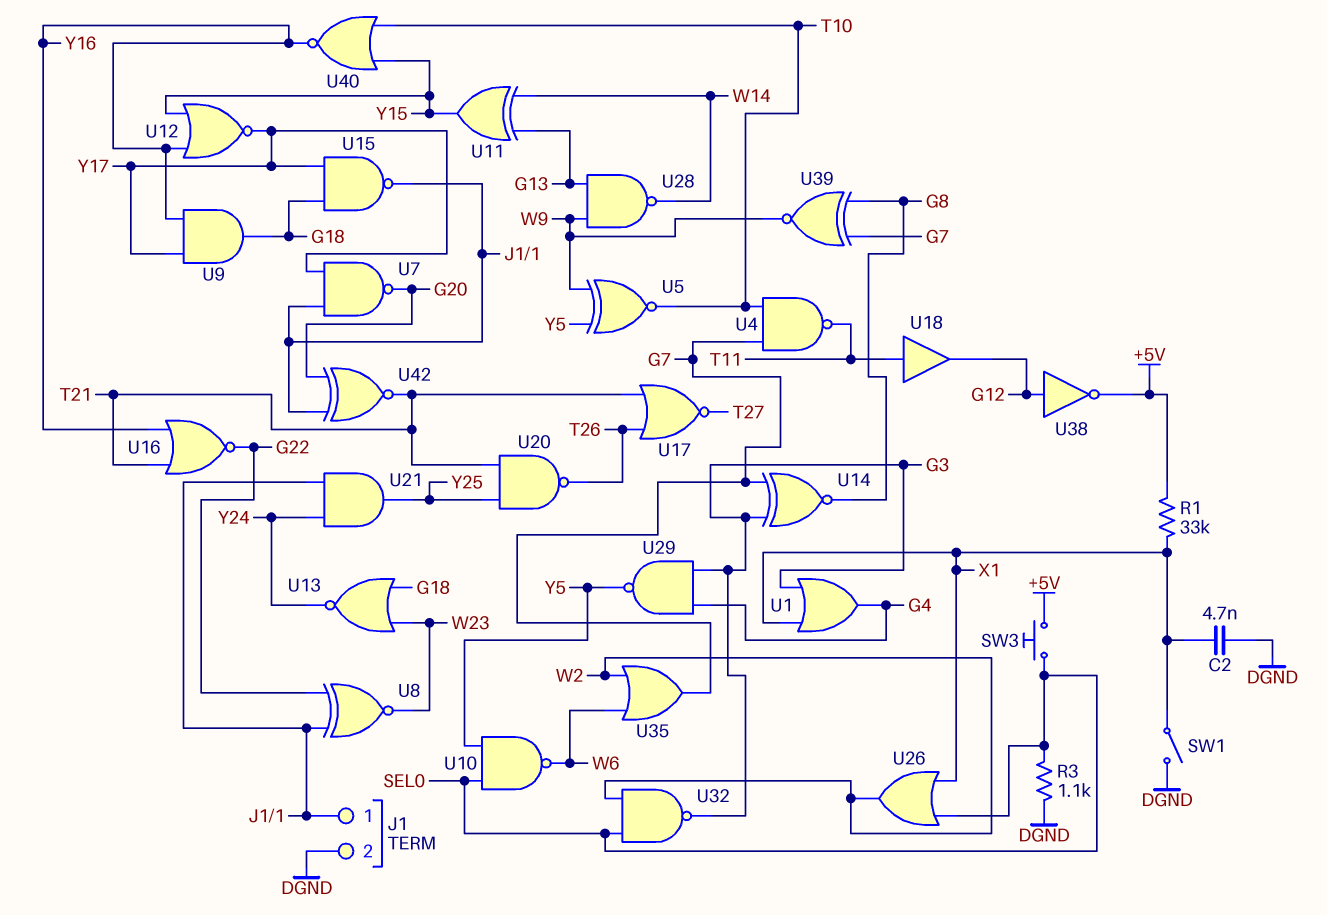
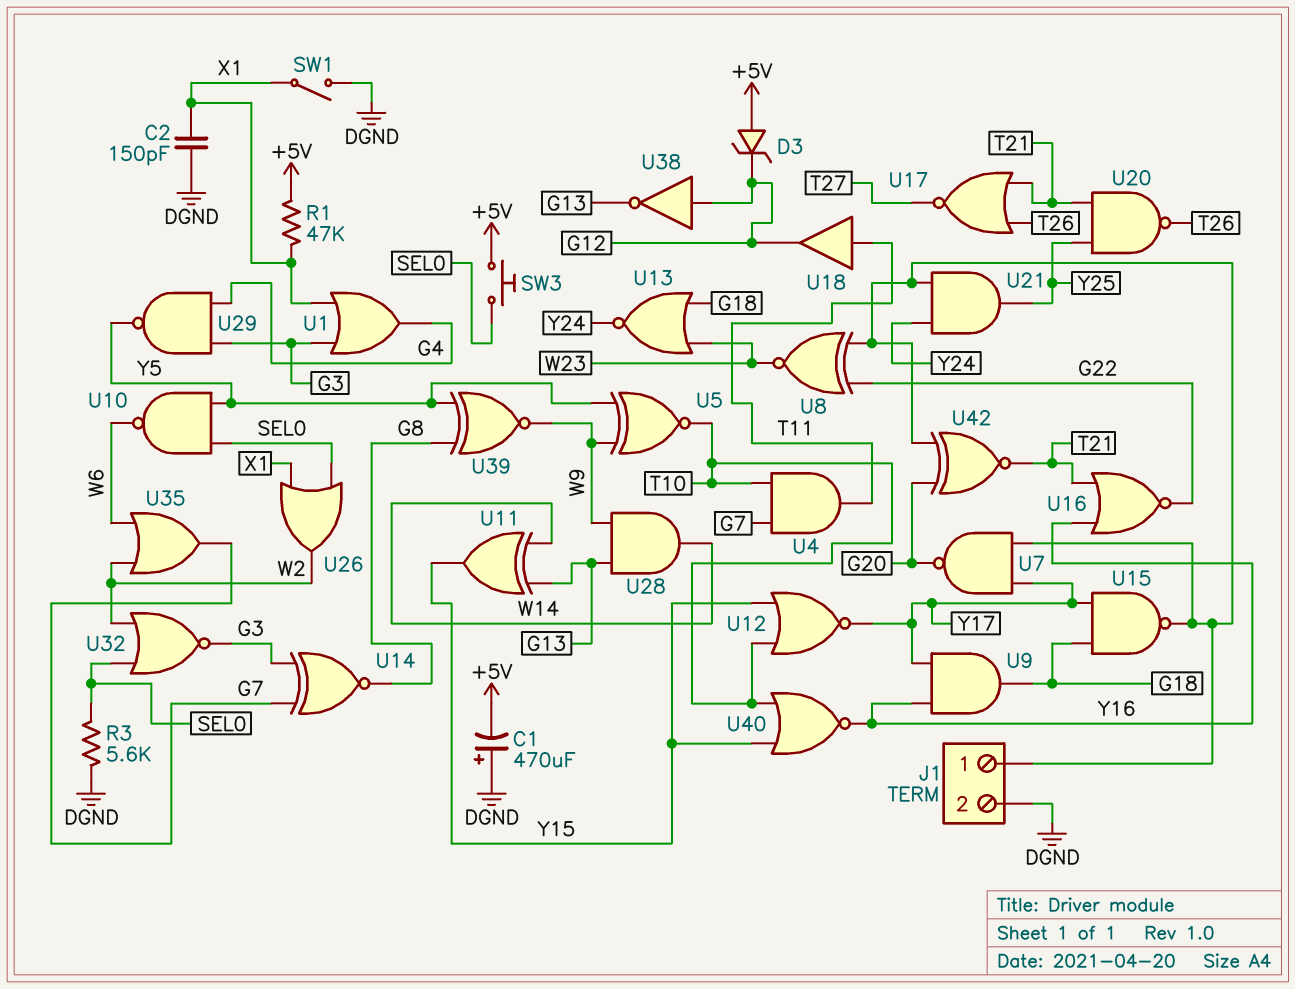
C1: none -> 470uF (plus DGND, minus +5V)
C2: 4.7nF (DGND, X1) -> 150pF (DGND, X1)
D3: none -> zener (A +5V, K G12)
R1: 33k (+5V, X1) -> 47k (+5V, X1)
R3: 1.1k (DGND, SEL0) -> 5.6k (DGND, SEL0)
U4: NAND (in G7, in T10, out T11) -> AND (in G7, in T10, out T11)
U12: NOR (in Y15, in Y16, out Y17) -> NOR (in T10, in Y15, out Y17)
U28: NAND (in G13, in W9, out W14) -> AND (in G13, in W9, out W14)
U32: NAND (in SEL0, in W2, out G3) -> NOR (in SEL0, in W2, out G3)
U38: NOT (in G12, out +5V) -> NOT (in G12, out G13)
U39: XNOR (in G7, in G8, out W9) -> XNOR (in G8, in Y5, out W9)

